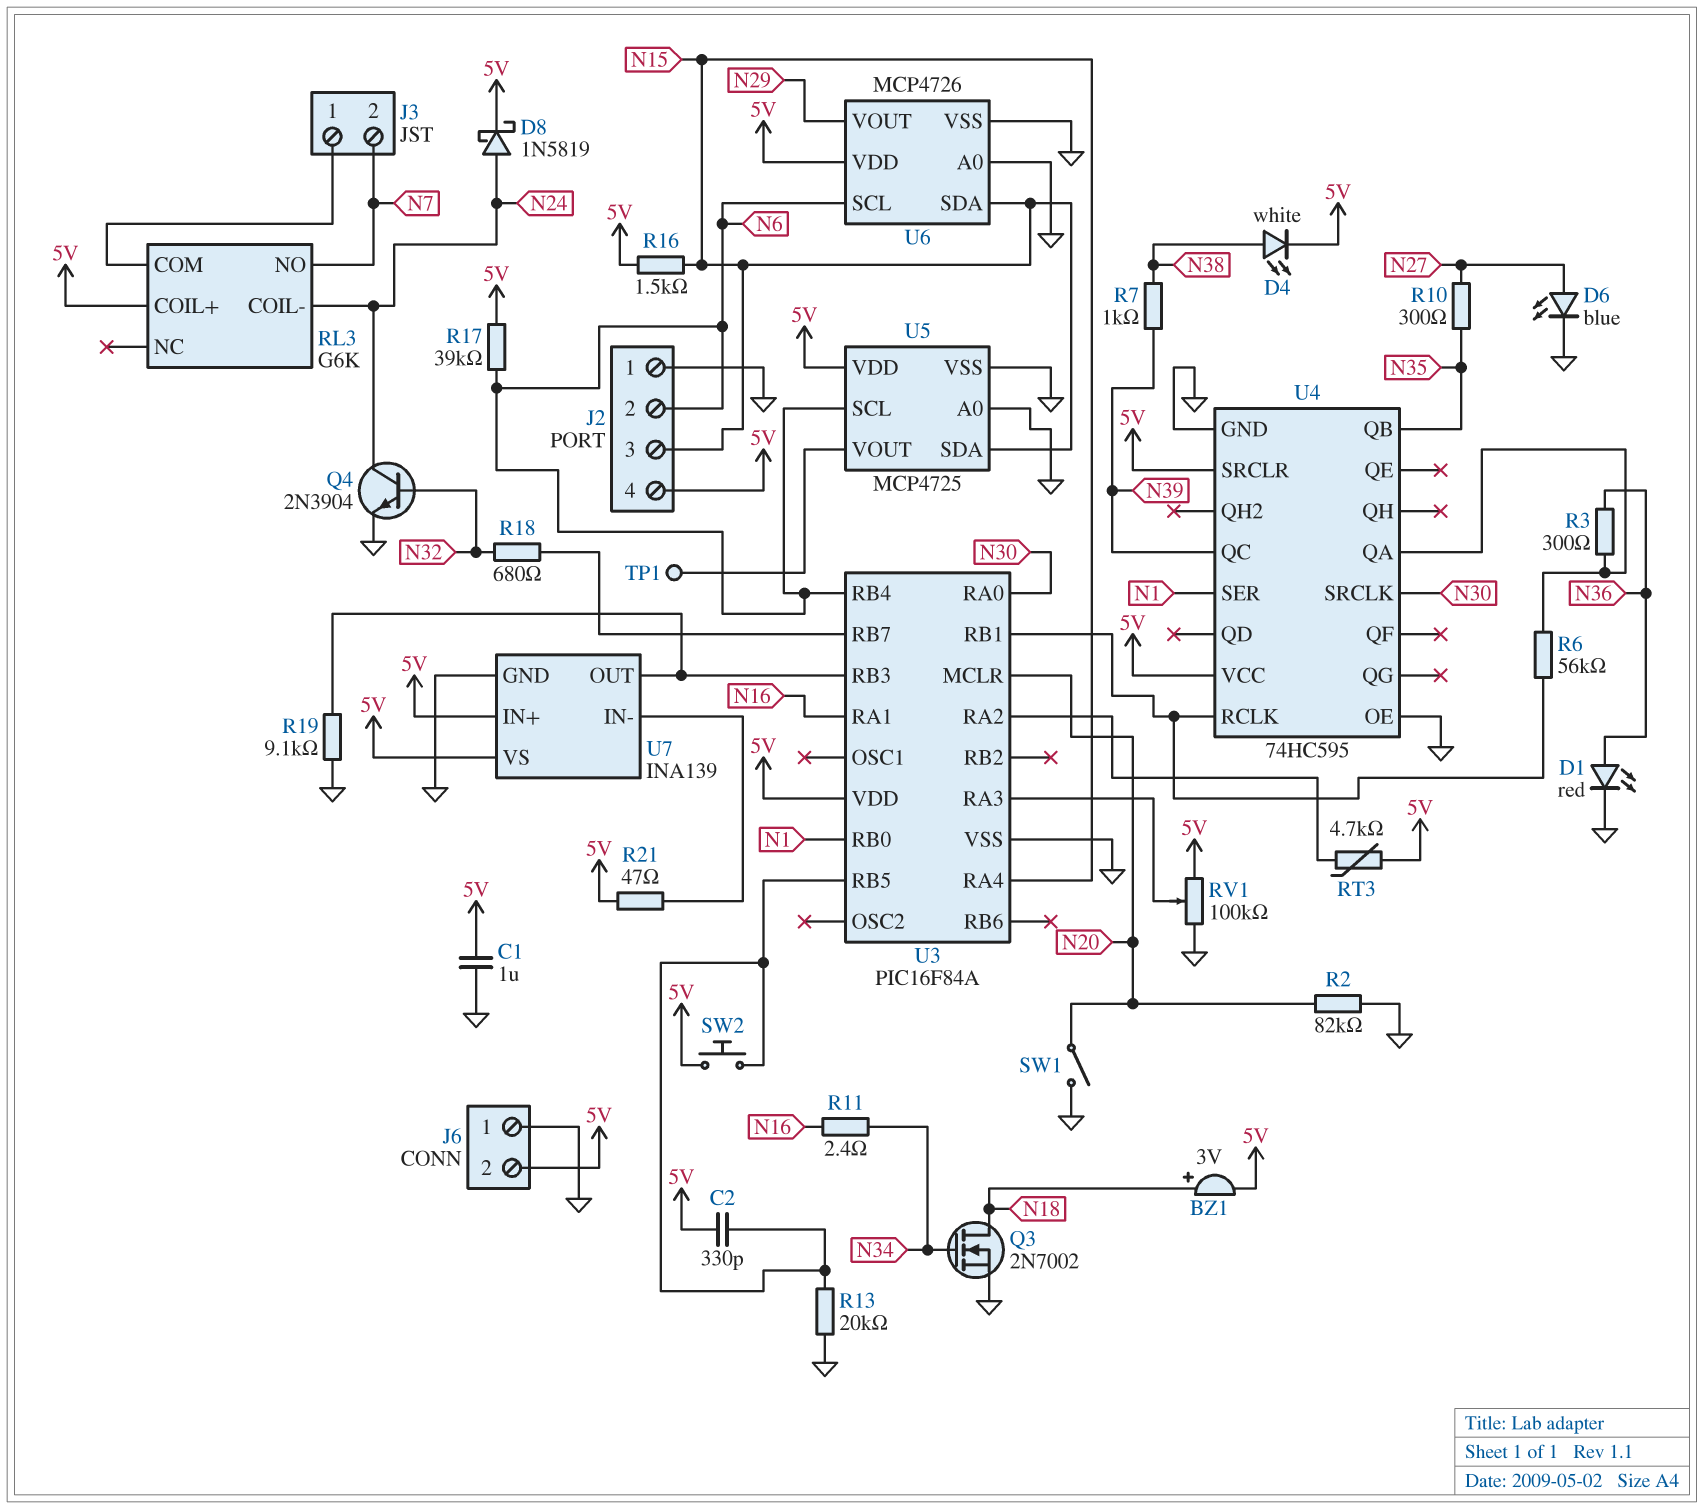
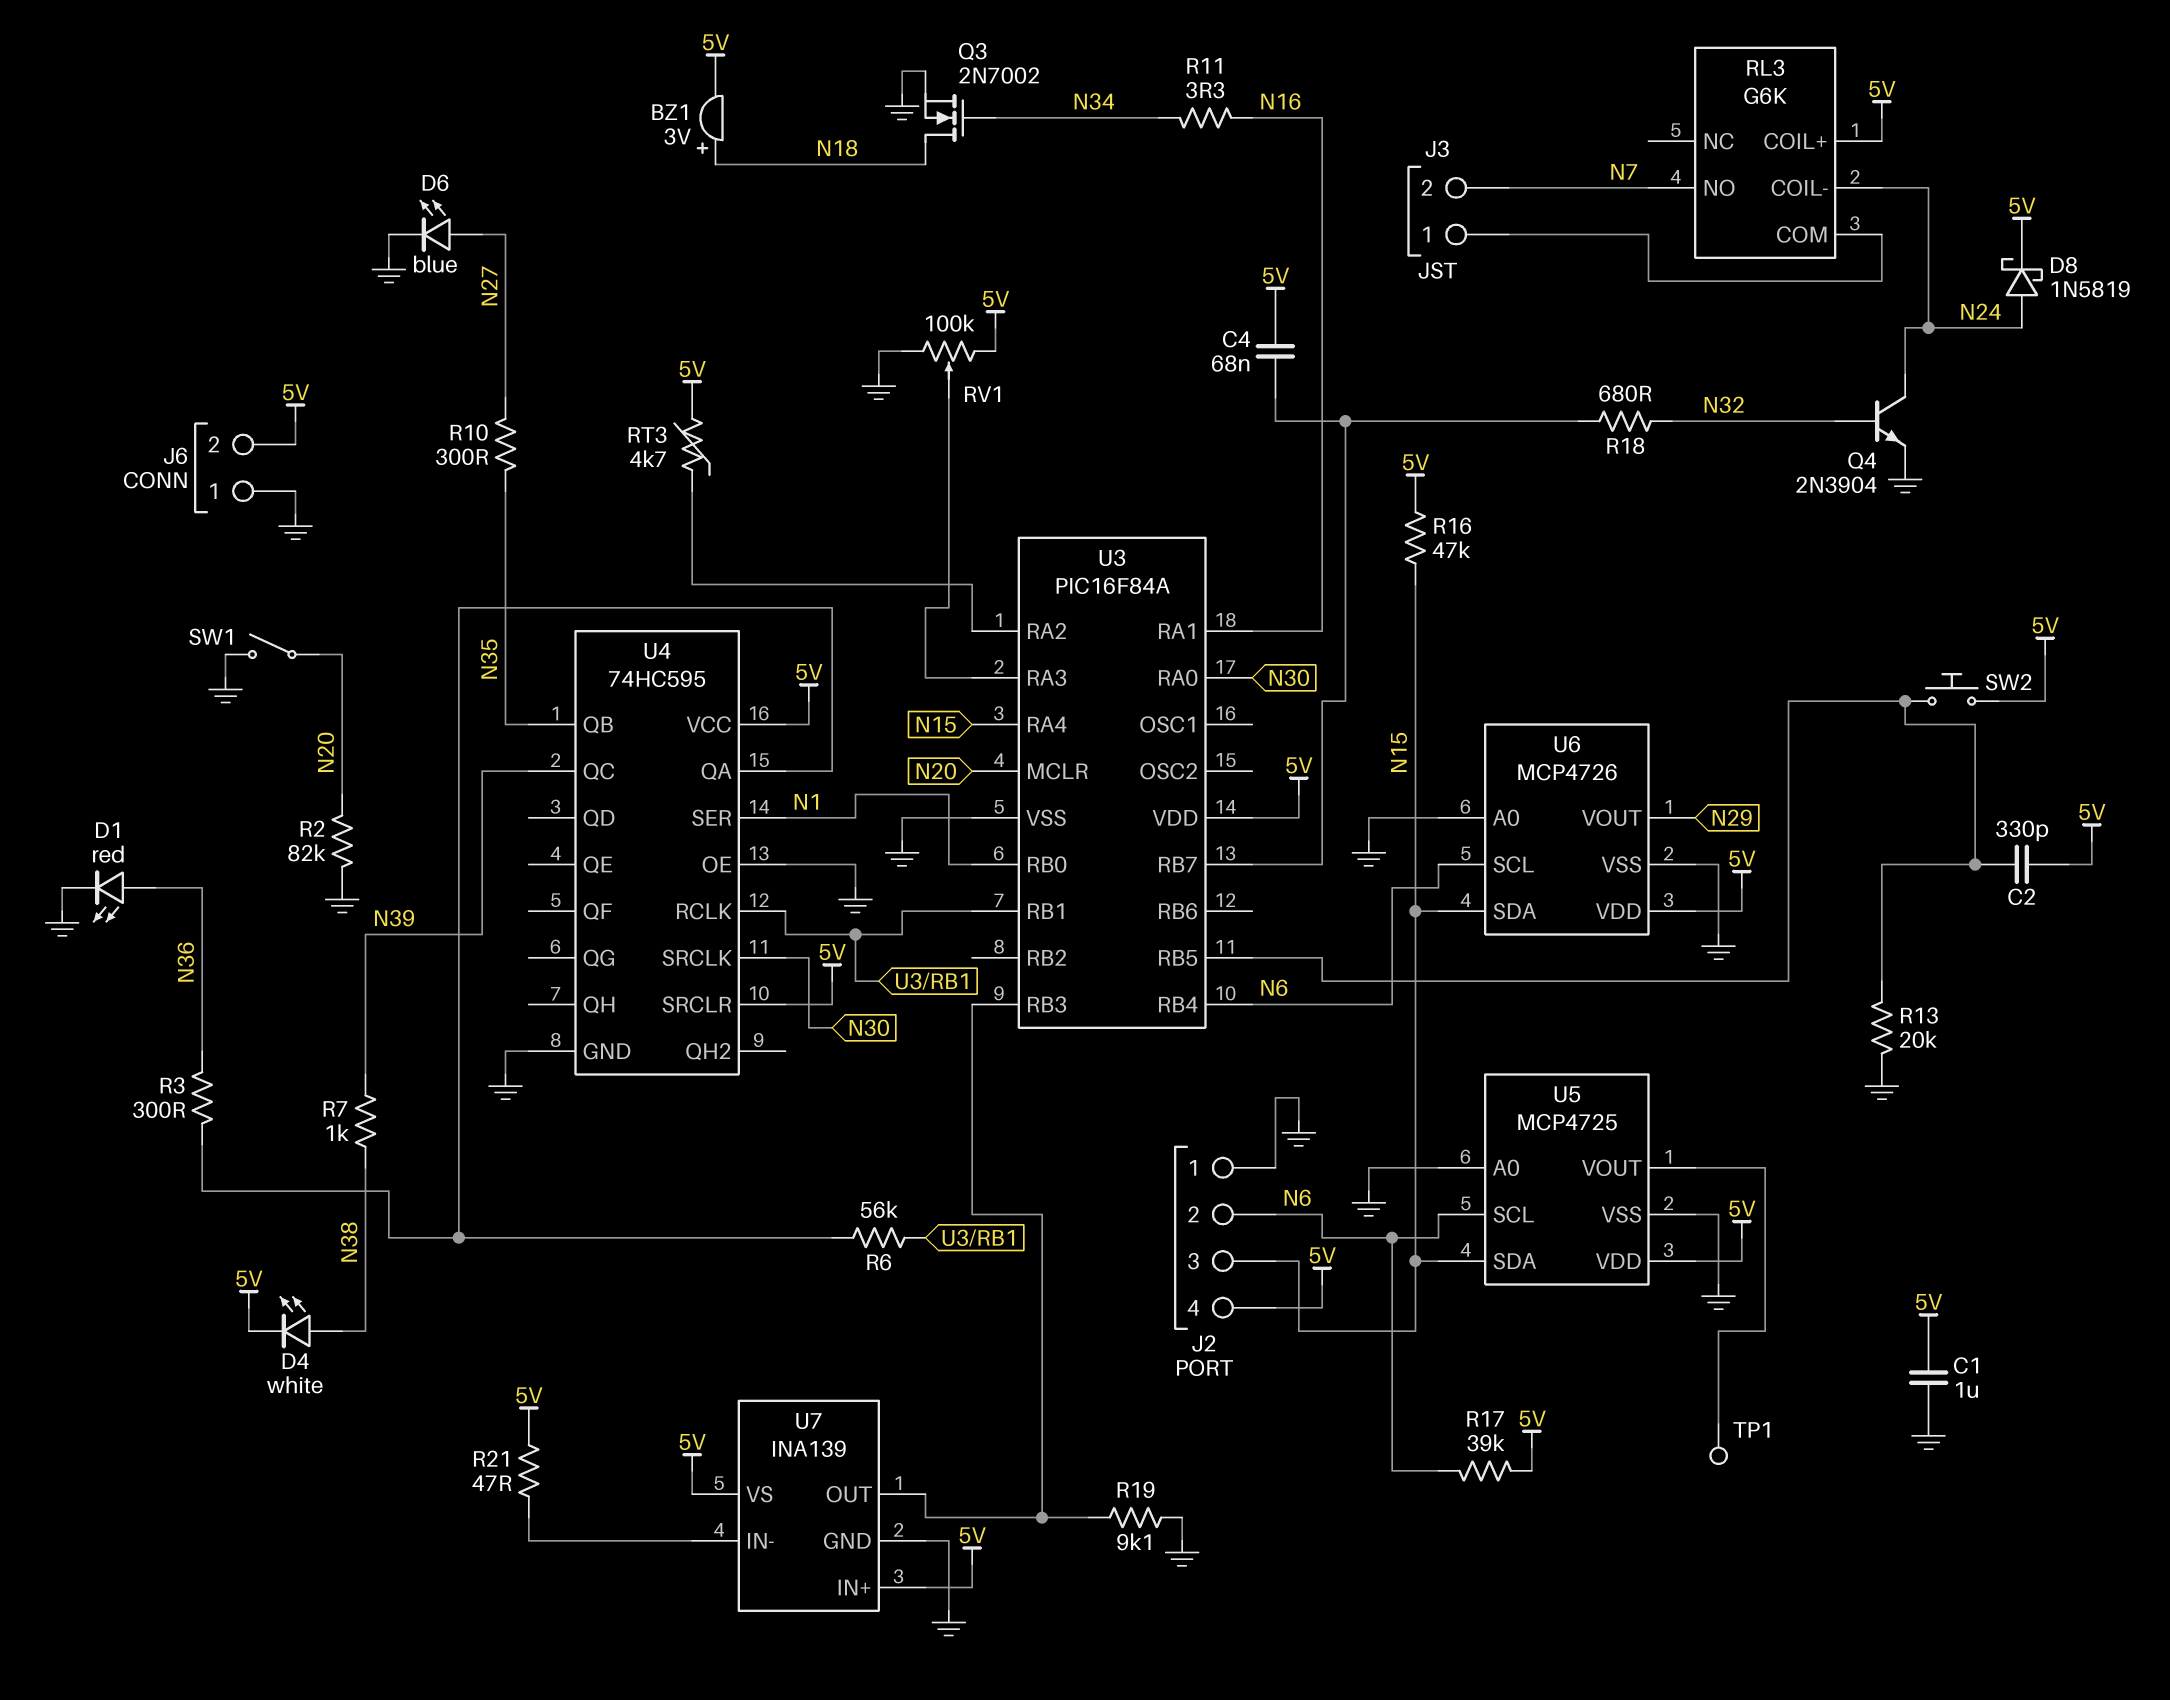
C4: none -> 68nF (5V, U3/RB7)
R11: 2.4 (N16, N34) -> 3.3 (N16, N34)
R16: 1.5k (5V, N15) -> 47k (5V, N15)

